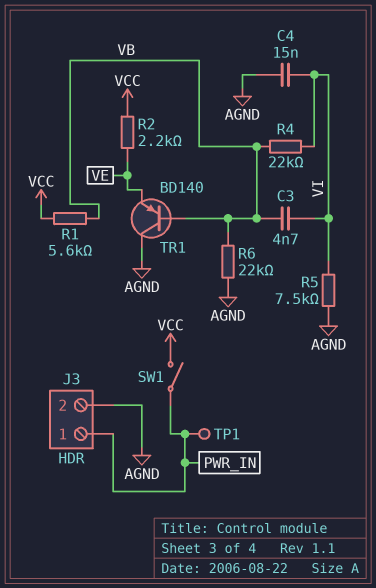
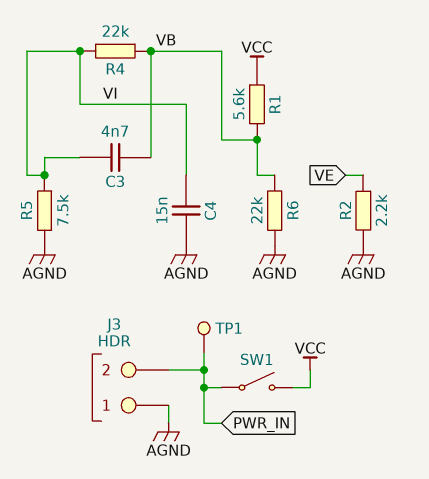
J3 pin 1: PWR_IN -> AGND
J3 pin 2: AGND -> PWR_IN
R2: 2.2k (VCC, VE) -> 2.2k (AGND, VE)
TR1: PNP BD140 (B VB, C AGND, E VE) -> none

